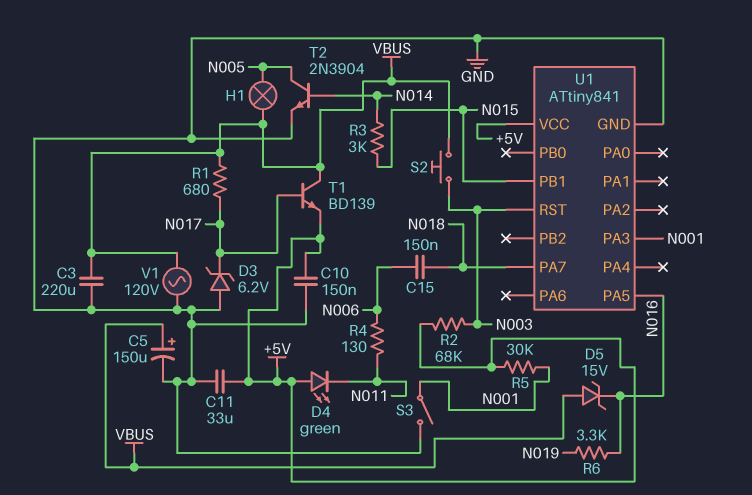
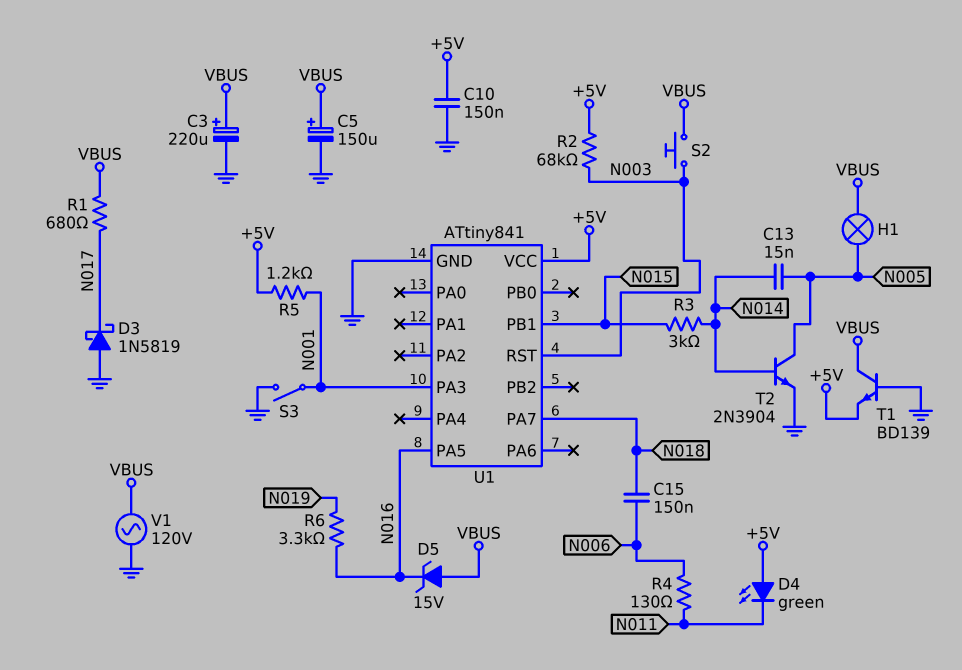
C3: 220uF (GND, VBUS) -> 220uF (plus VBUS, minus GND)
C11: 33uF (+5V, GND) -> none
C13: none -> 15nF (N005, N014)
D3: zener 6.2V (A GND, K N017) -> schottky 1N5819 (A GND, K N017)
R5: 30k (+5V, N001) -> 1.2k (+5V, N001)
T1: NPN BD139 (B N017, C VBUS, E +5V) -> NPN BD139 (B GND, C VBUS, E +5V)

